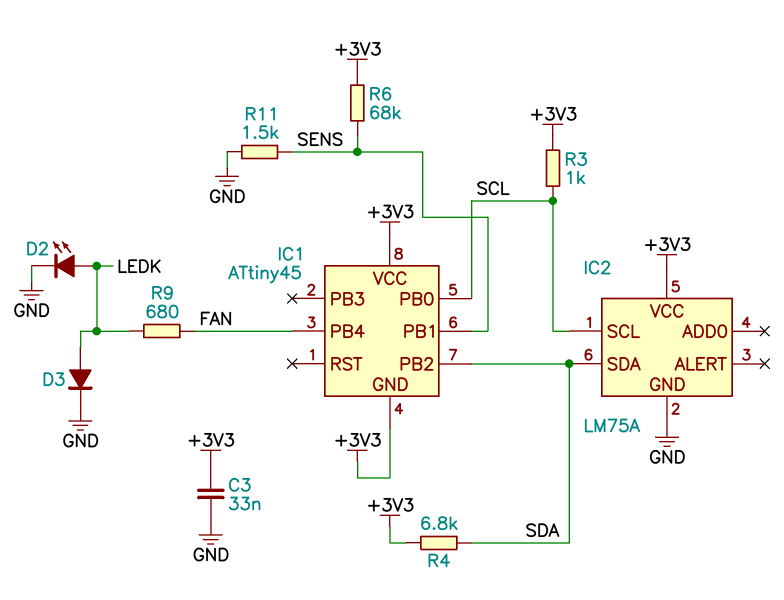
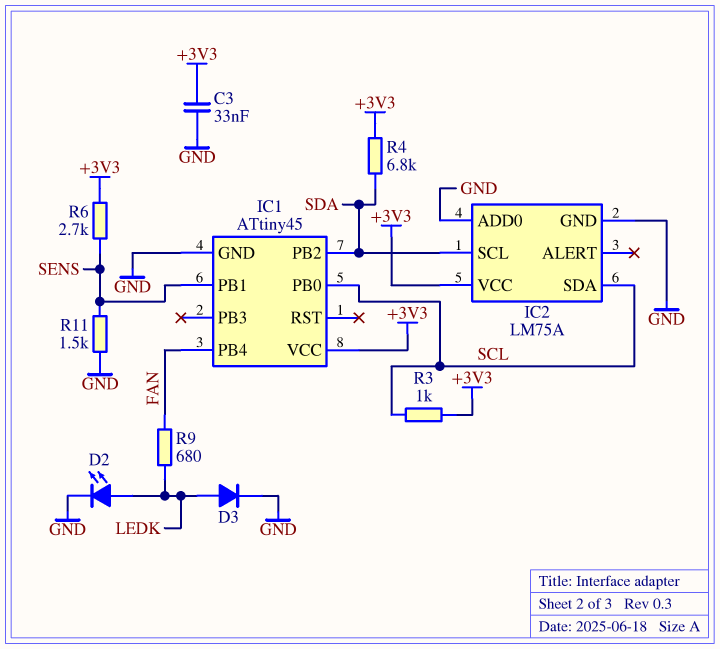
IC1 pin GND: +3V3 -> GND
IC2 pin ADD0: none -> GND
IC2 pin SCL: SCL -> SDA
IC2 pin SDA: SDA -> SCL
R6: 68k (+3V3, SENS) -> 2.7k (+3V3, SENS)

